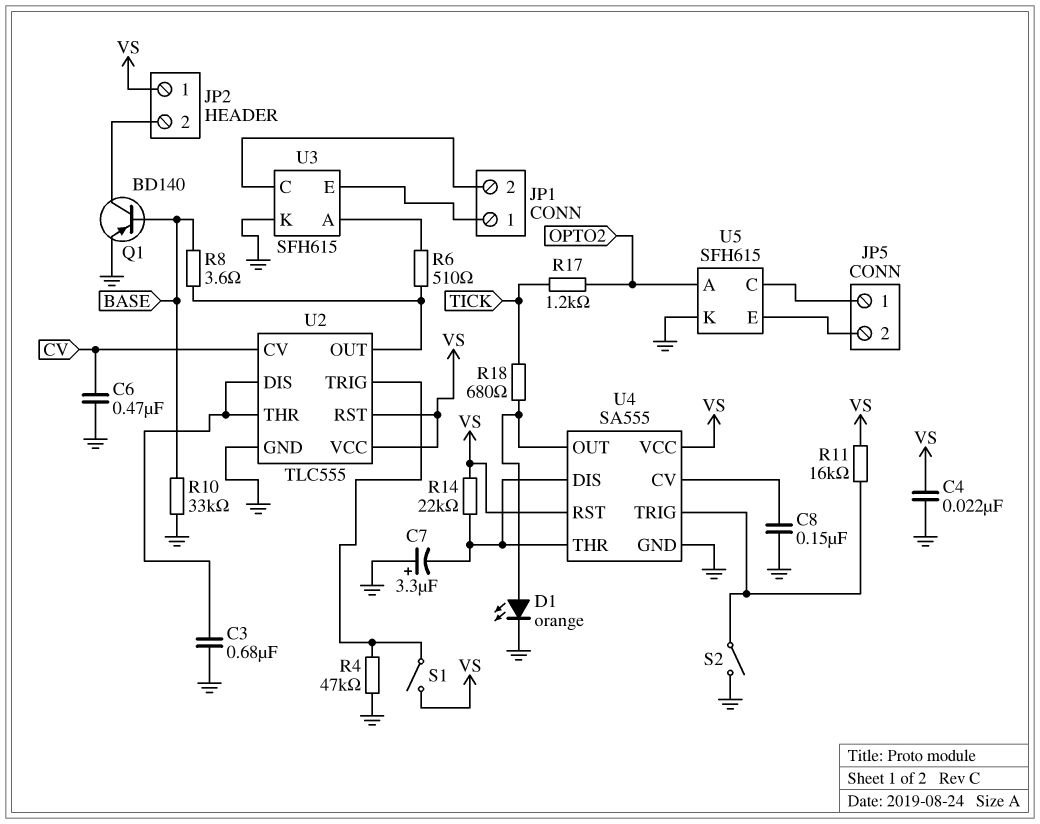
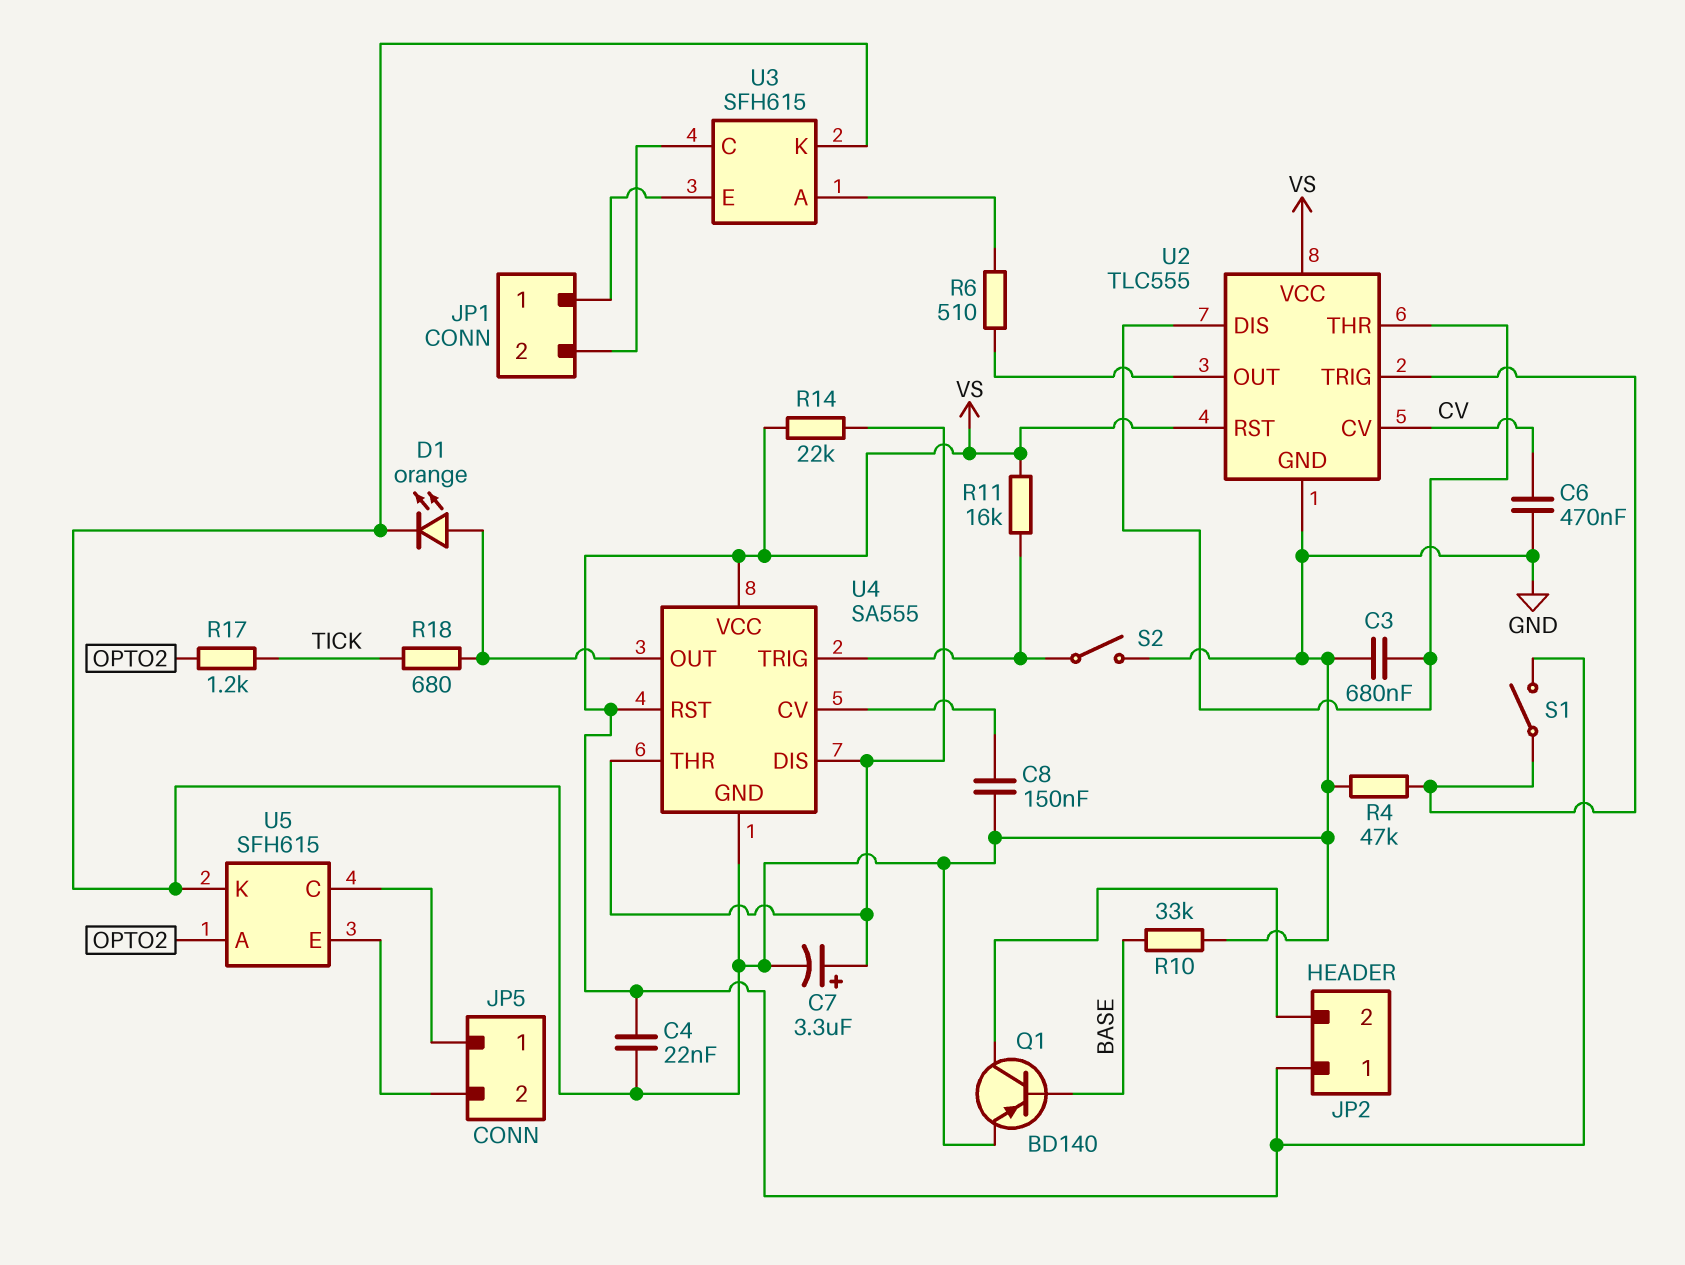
C7: 3.3uF (plus GND, minus U4/DIS) -> 3.3uF (plus U4/DIS, minus GND)
R8: 3.6 (BASE, U2/OUT) -> none

